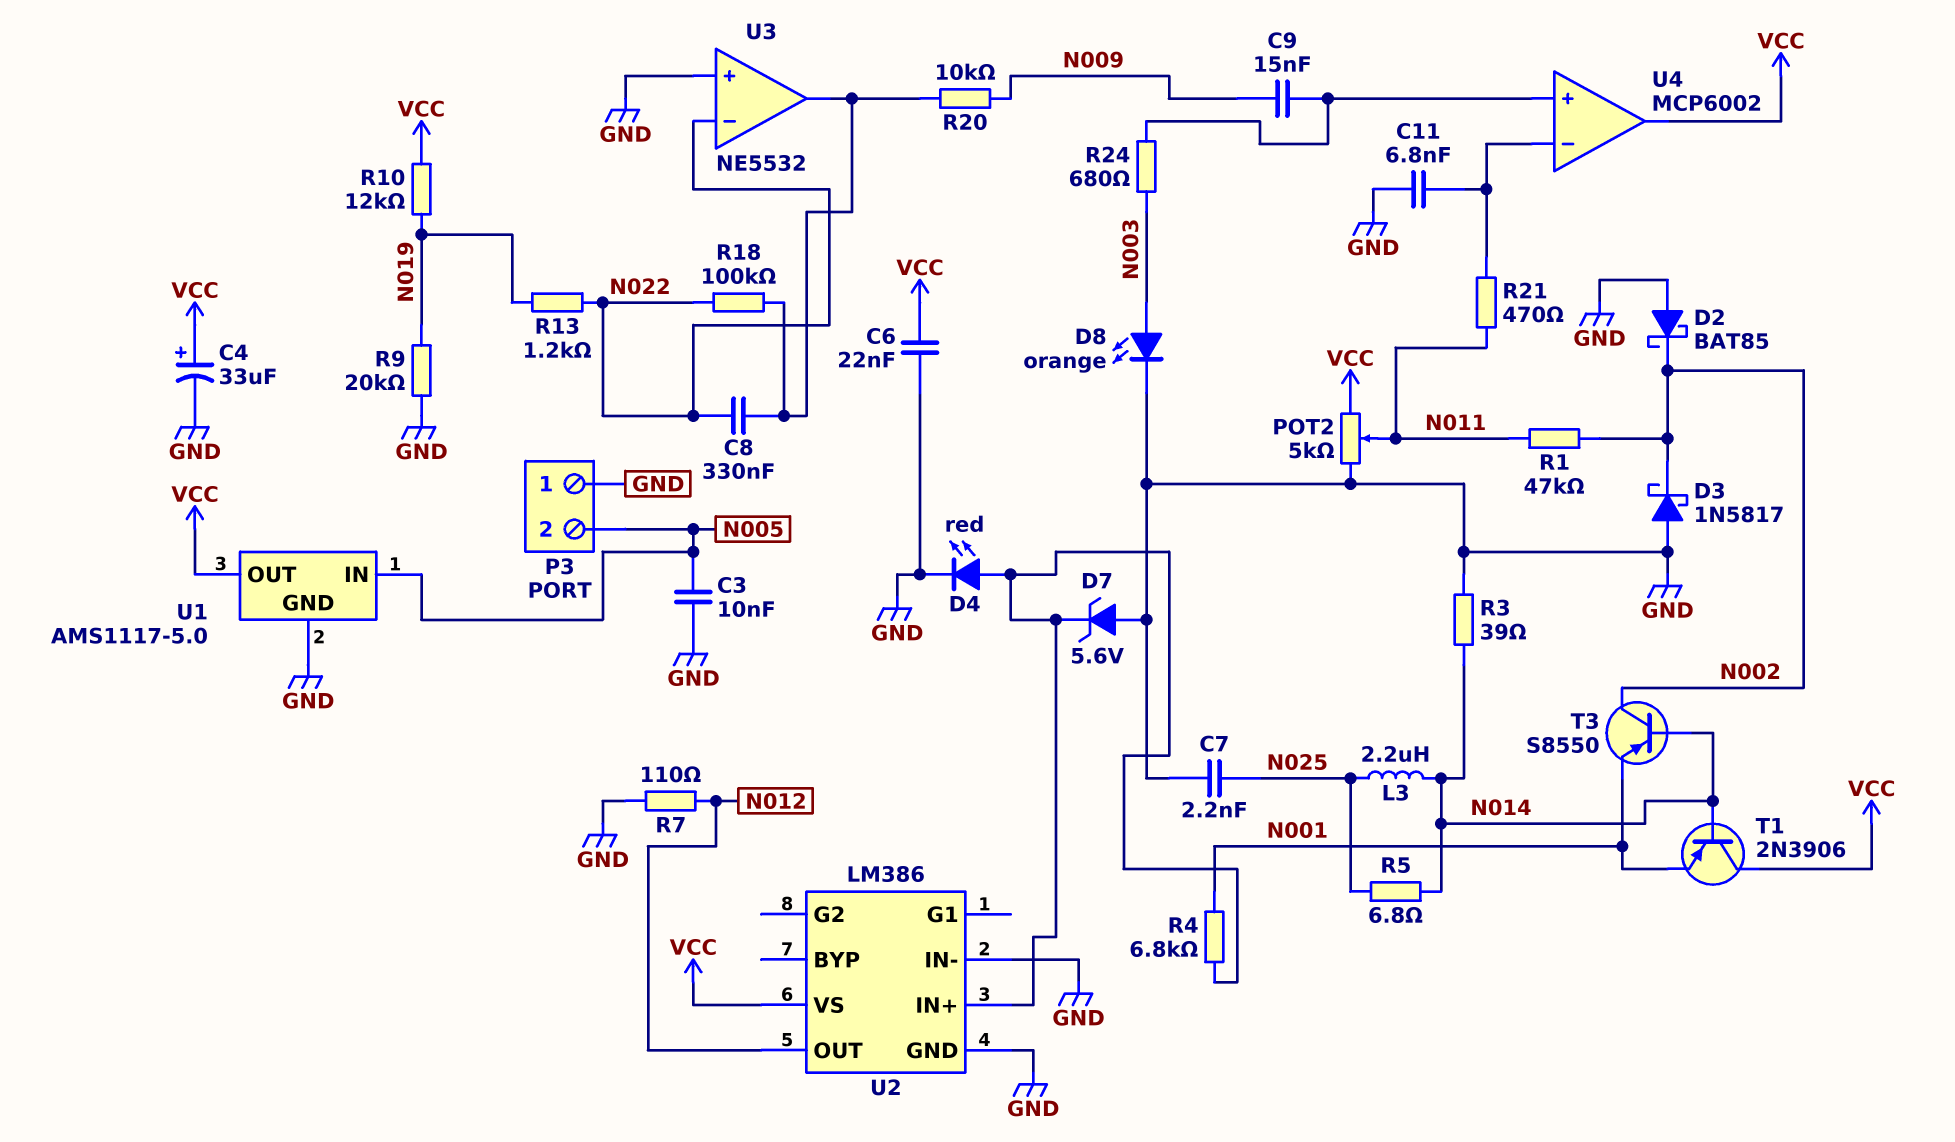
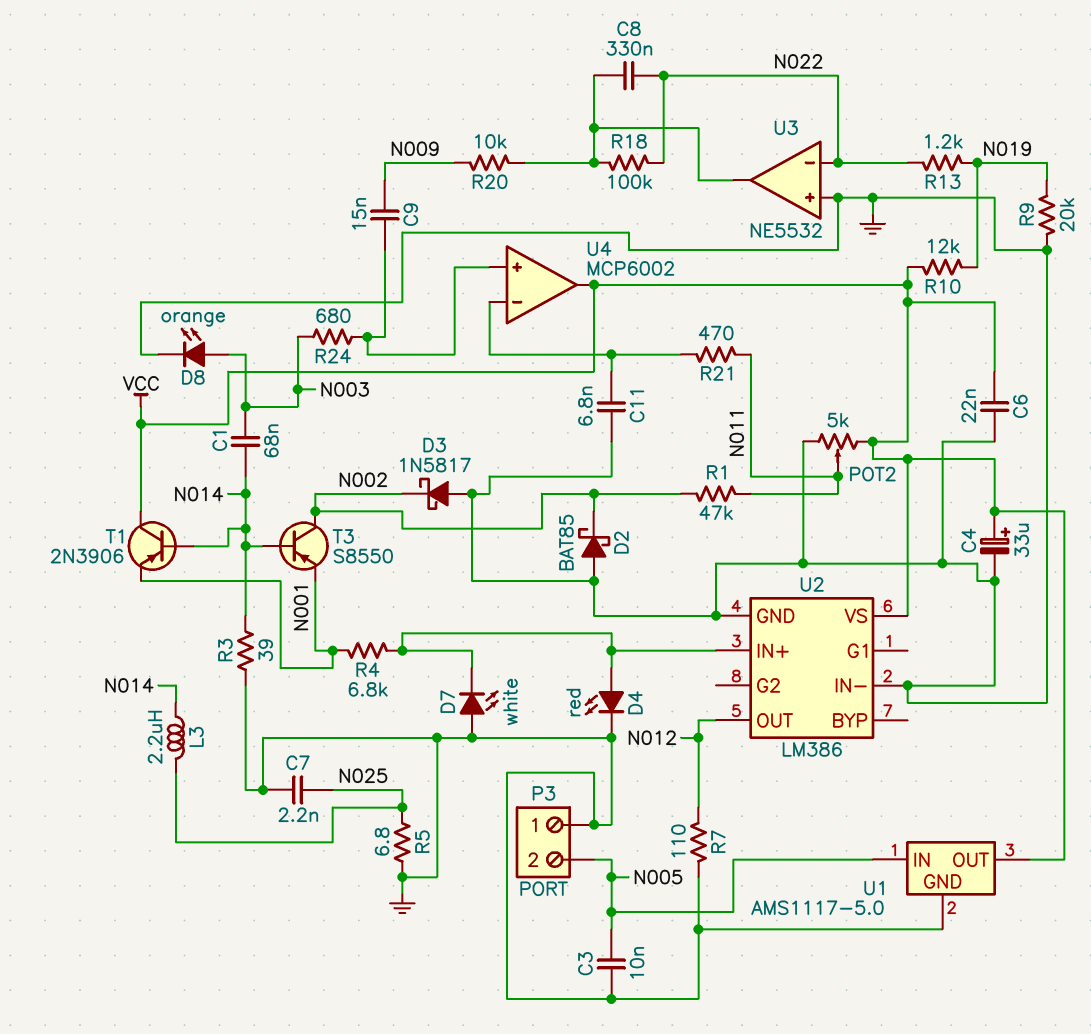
C1: none -> 68nF (N003, N014)
D7: zener 5.6V (A GND, K U2/IN+) -> LED white (A GND, K U2/IN+)
R5: 6.8 (N014, N025) -> 6.8 (GND, N025)

